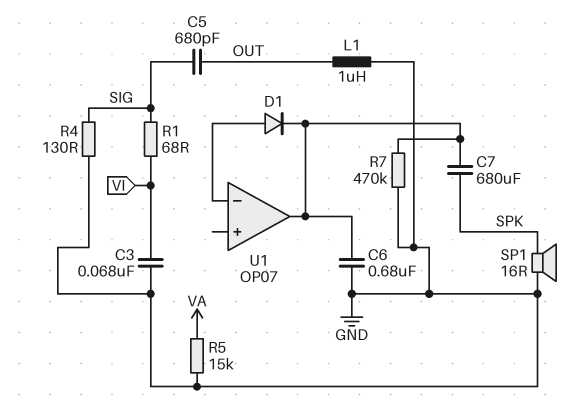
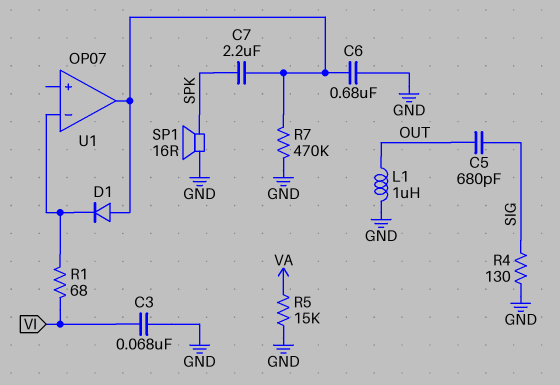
C7: 680uF (SPK, U1/out) -> 2.2uF (SPK, U1/out)
D1: diode (A U1/in-, K U1/out) -> diode (A U1/out, K U1/in-)
R1: 68 (SIG, VI) -> 68 (U1/in-, VI)

